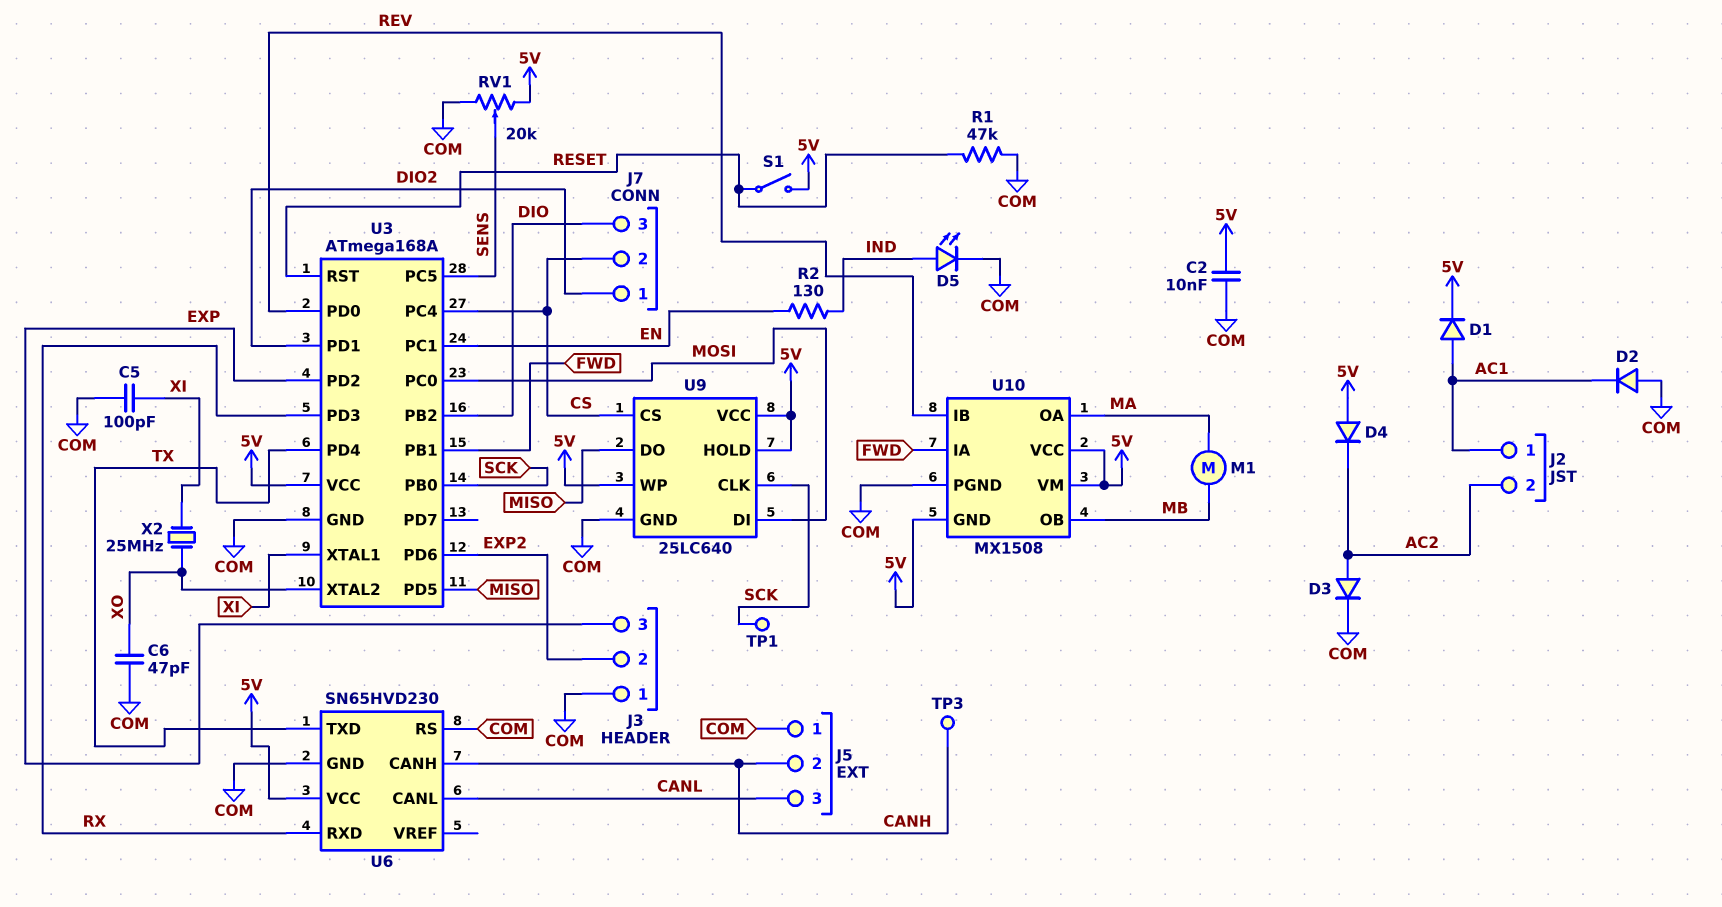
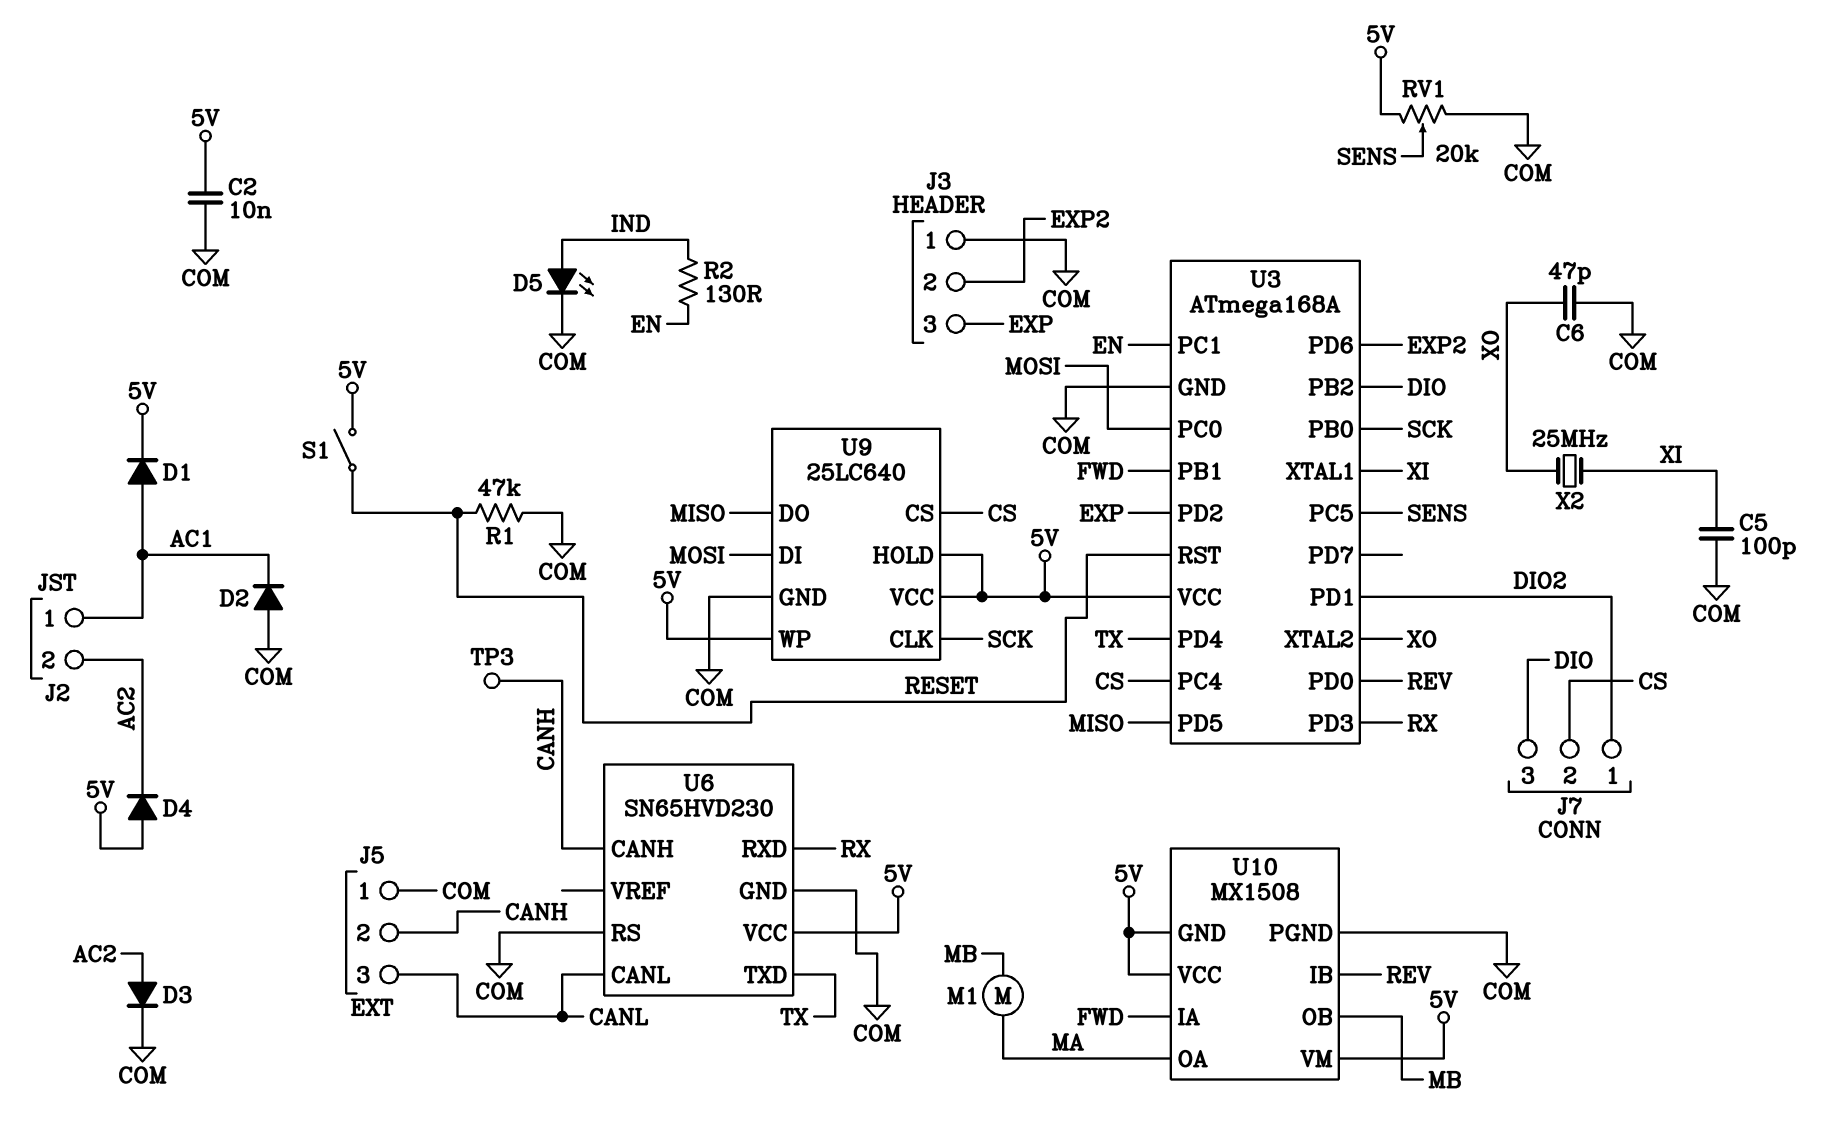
TP1: test point (SCK) -> none

